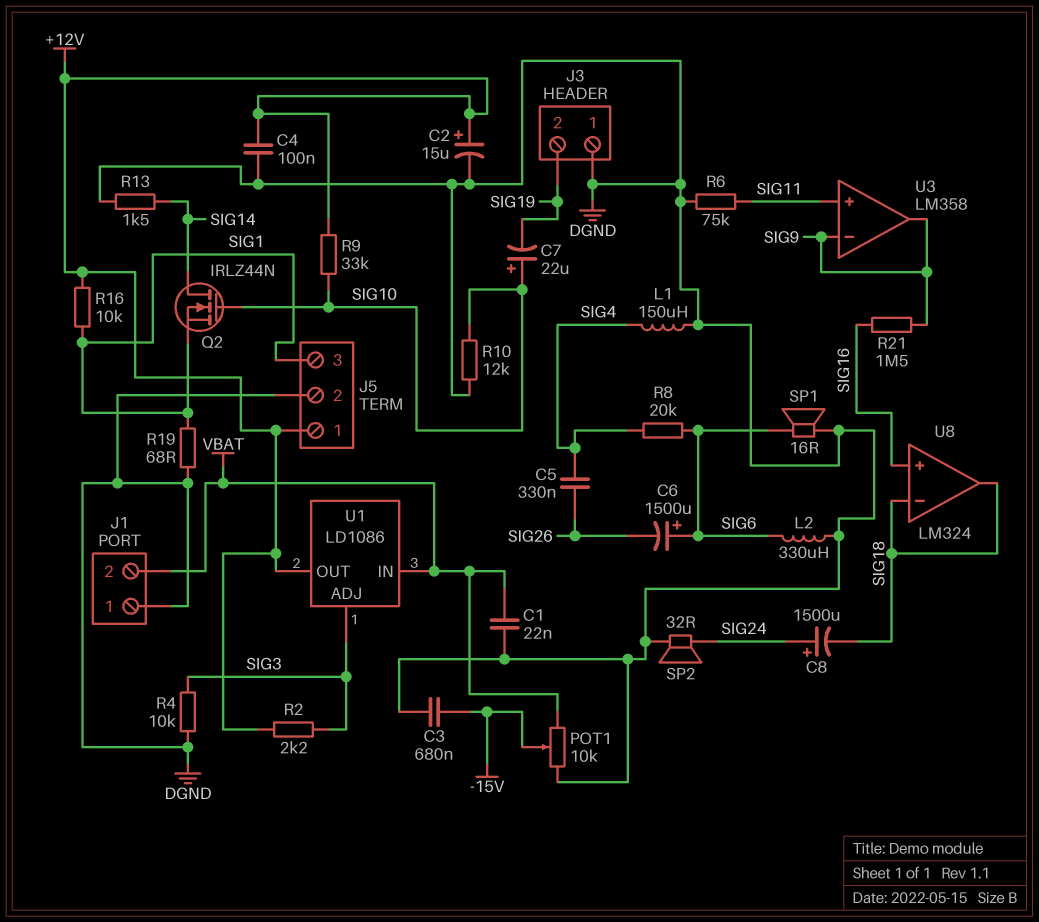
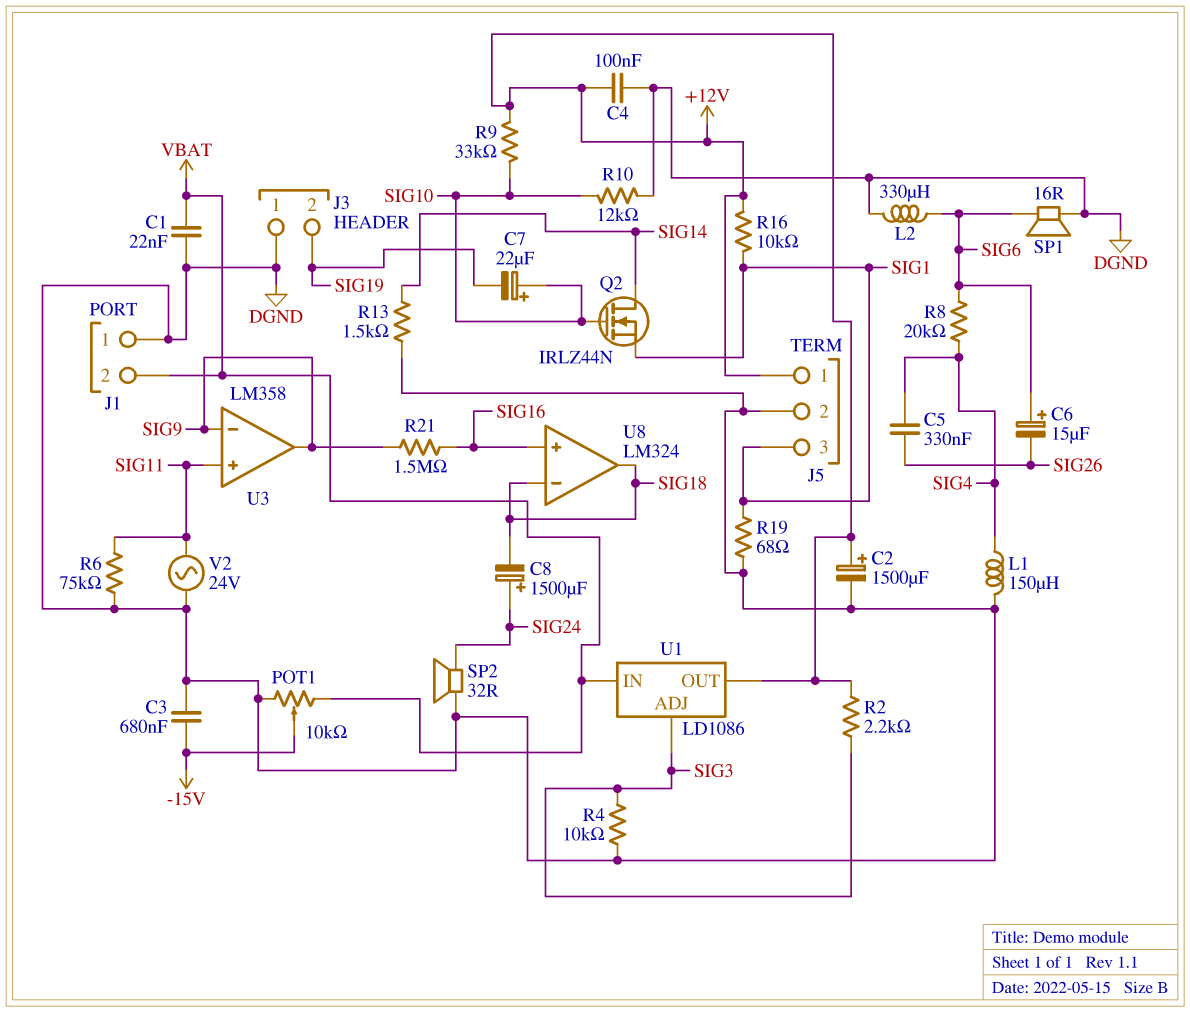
C2: 15uF (plus +12V, minus DGND) -> 1500uF (plus +12V, minus DGND)
C6: 1500uF (plus SIG6, minus SIG26) -> 15uF (plus SIG6, minus SIG26)
V2: none -> AC 24V (DGND, SIG11)

